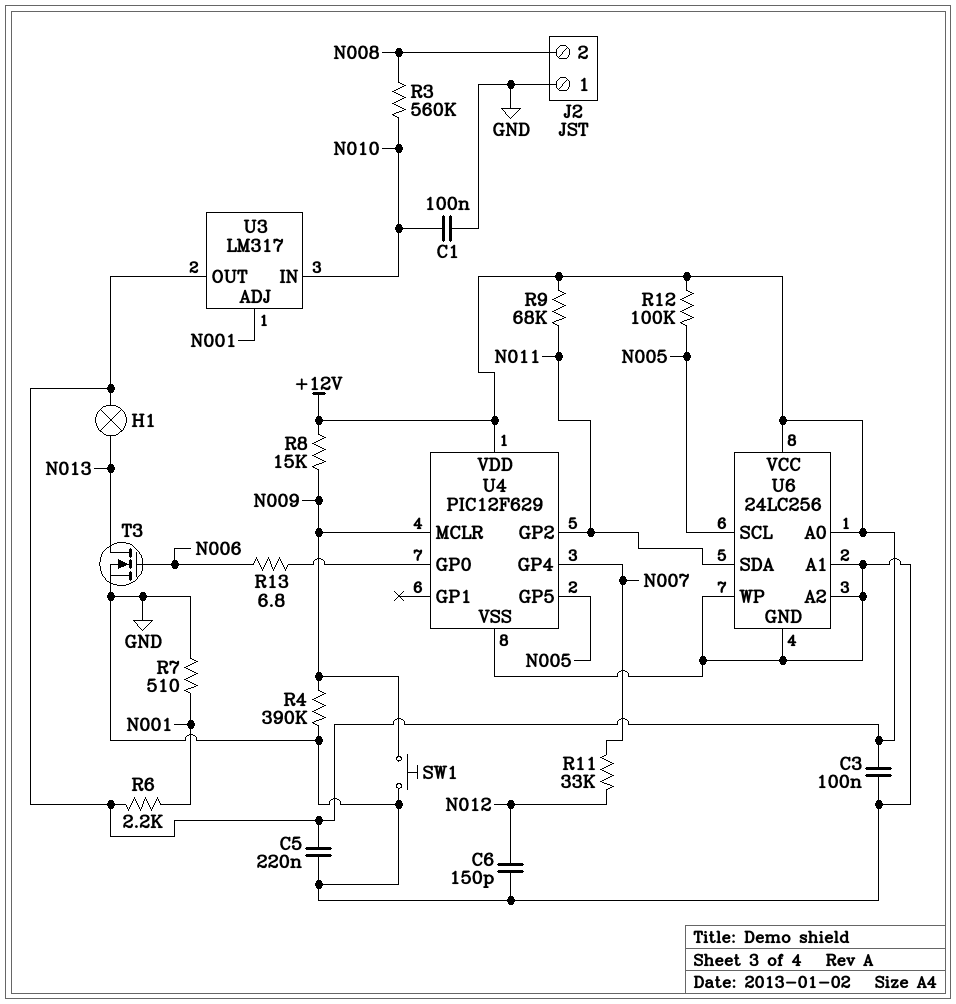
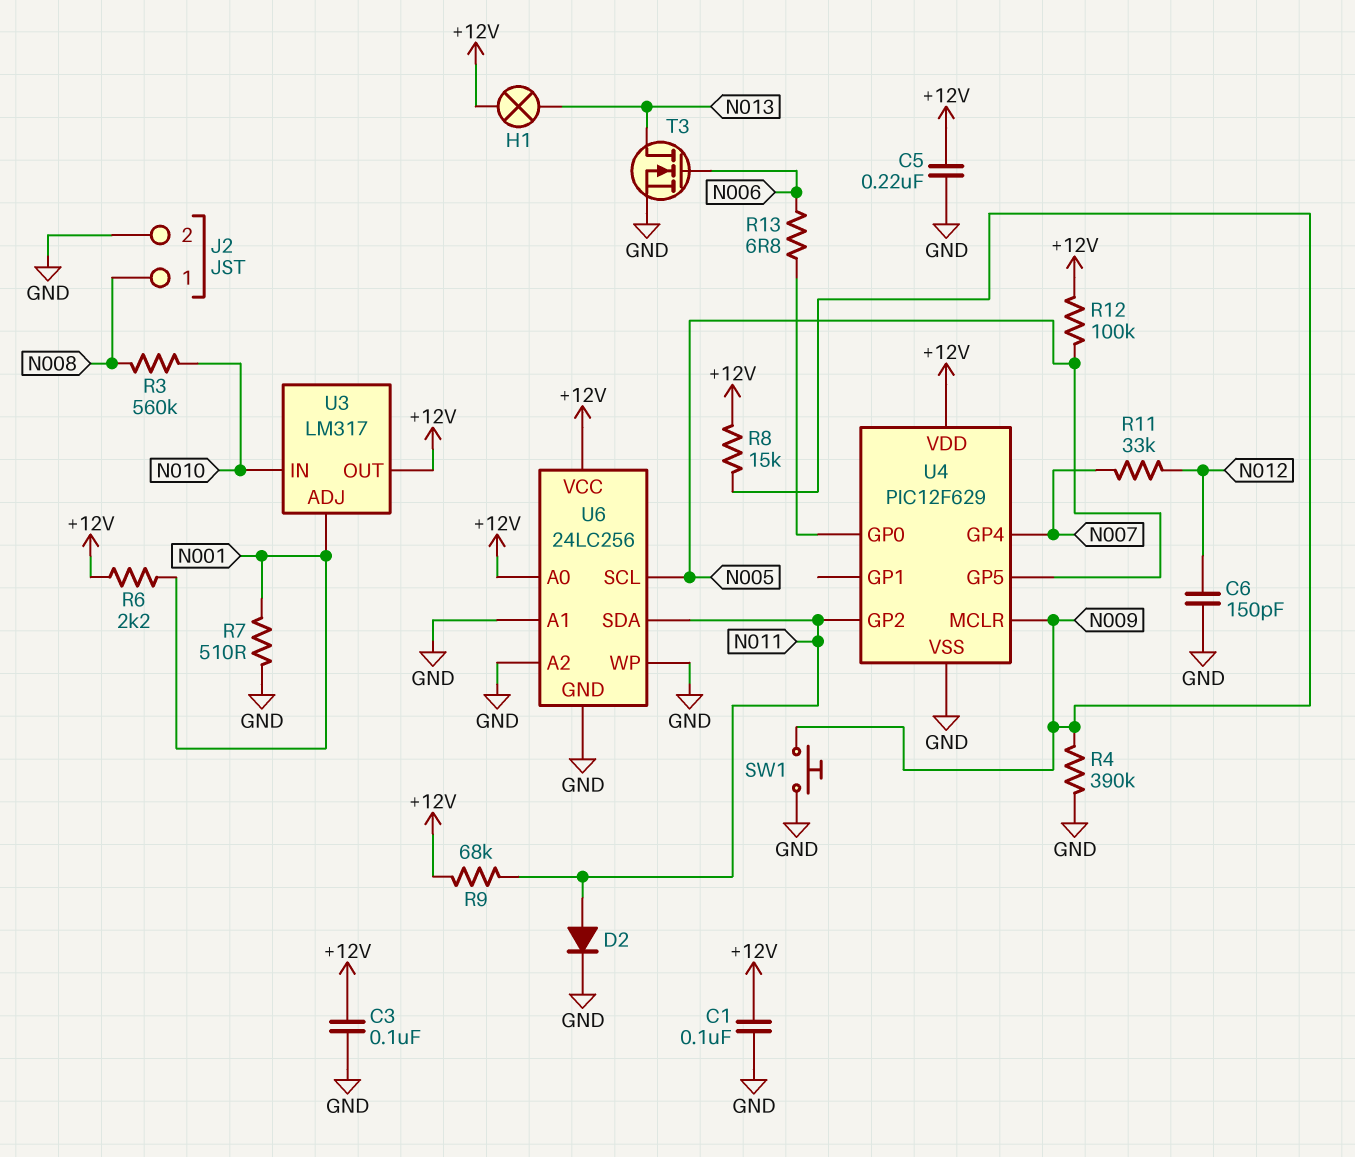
C1: 100nF (GND, N010) -> 100nF (+12V, GND)
D2: none -> diode (A N011, K GND)
J2 pin 1: GND -> N008
J2 pin 2: N008 -> GND

